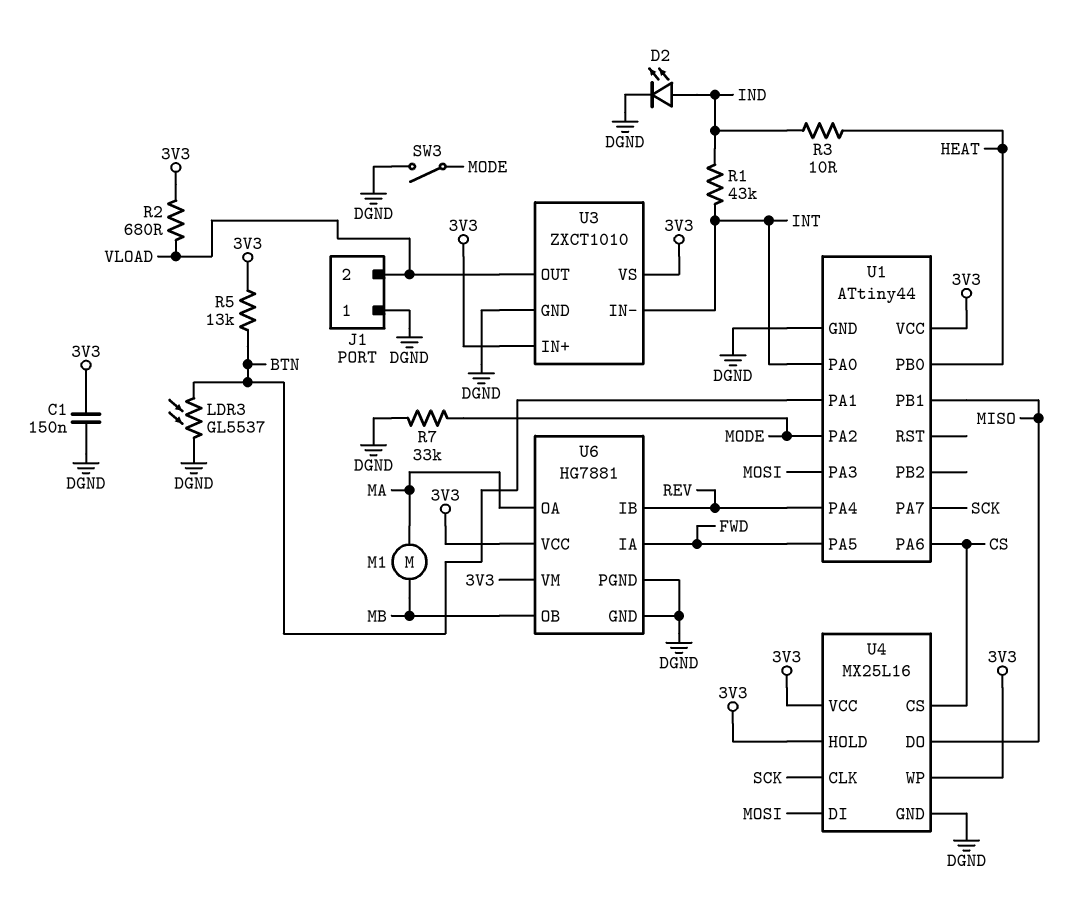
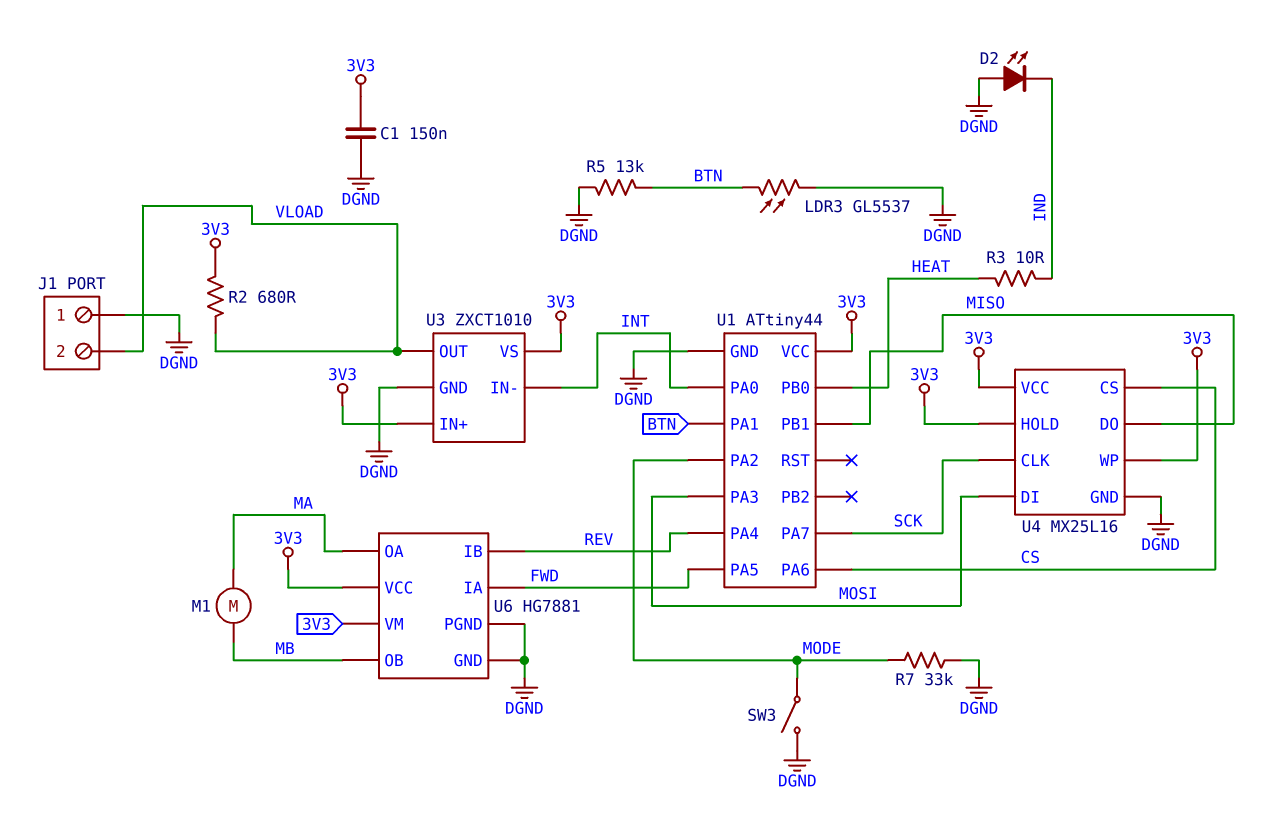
D2: LED (A IND, K DGND) -> LED (A DGND, K IND)
R1: 43k (IND, INT) -> none
R5: 13k (3V3, BTN) -> 13k (BTN, DGND)

